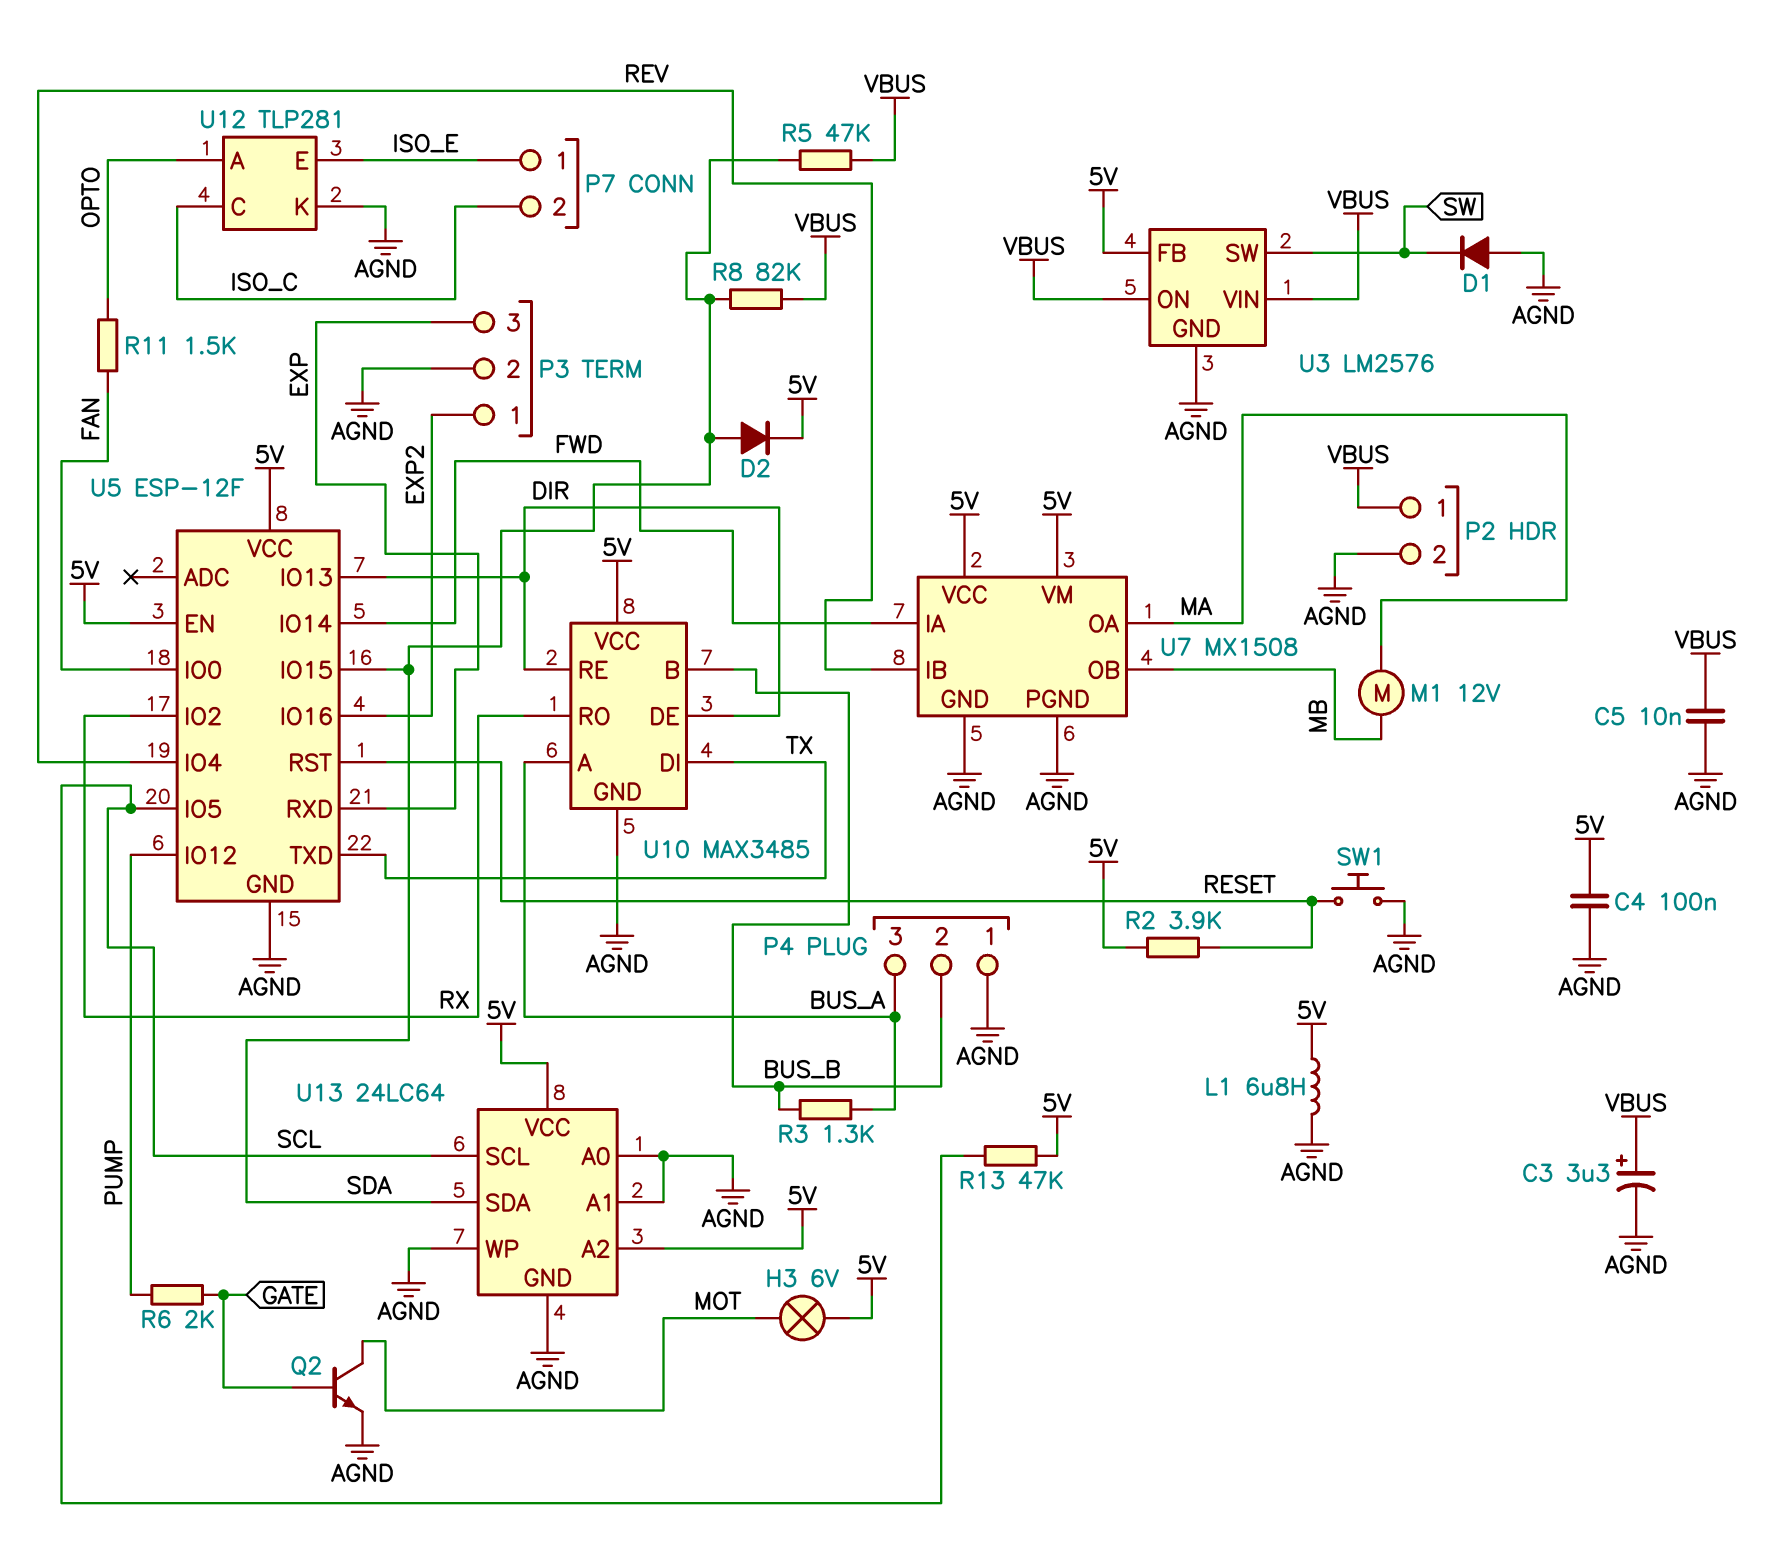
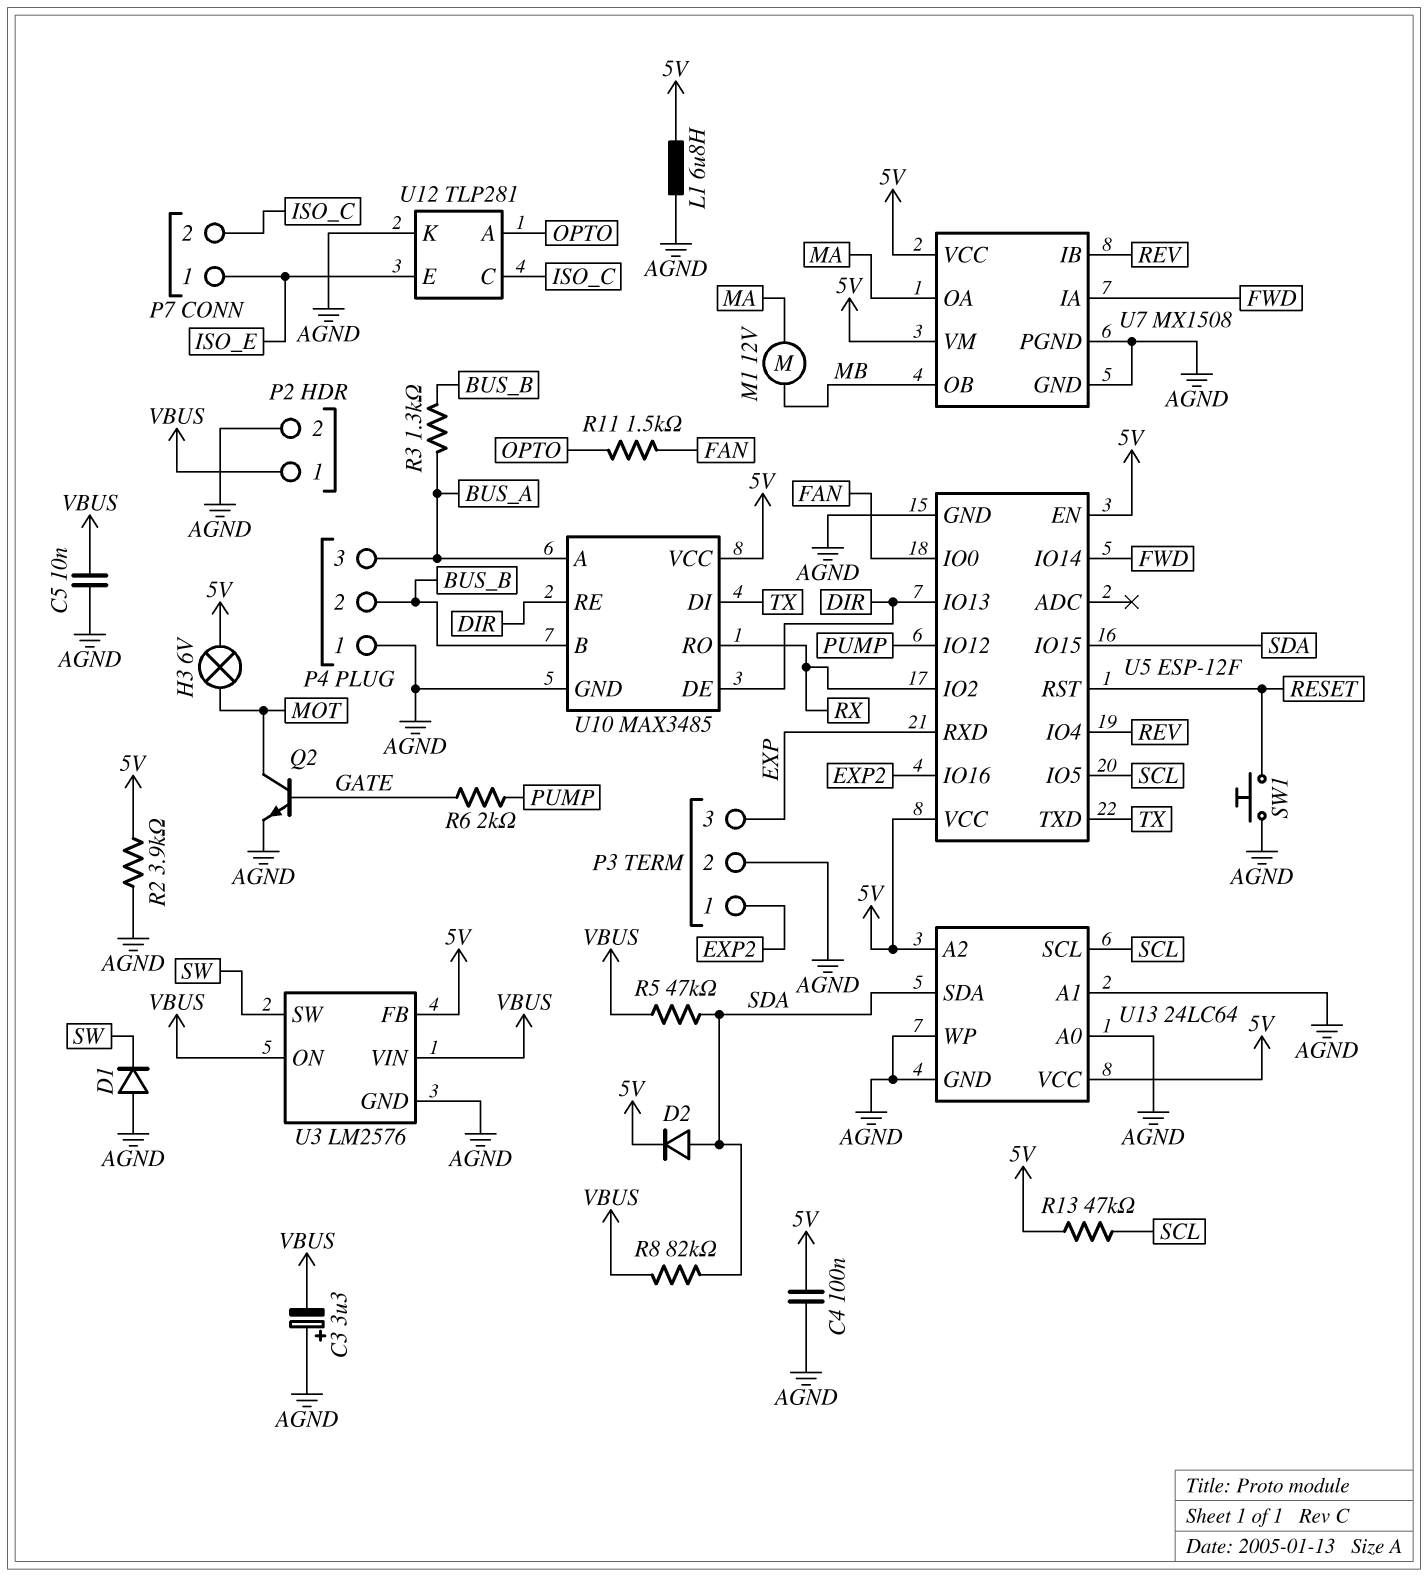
C3: 3.3uF (plus VBUS, minus AGND) -> 3.3uF (plus AGND, minus VBUS)
R2: 3.9k (5V, RESET) -> 3.9k (5V, AGND)

